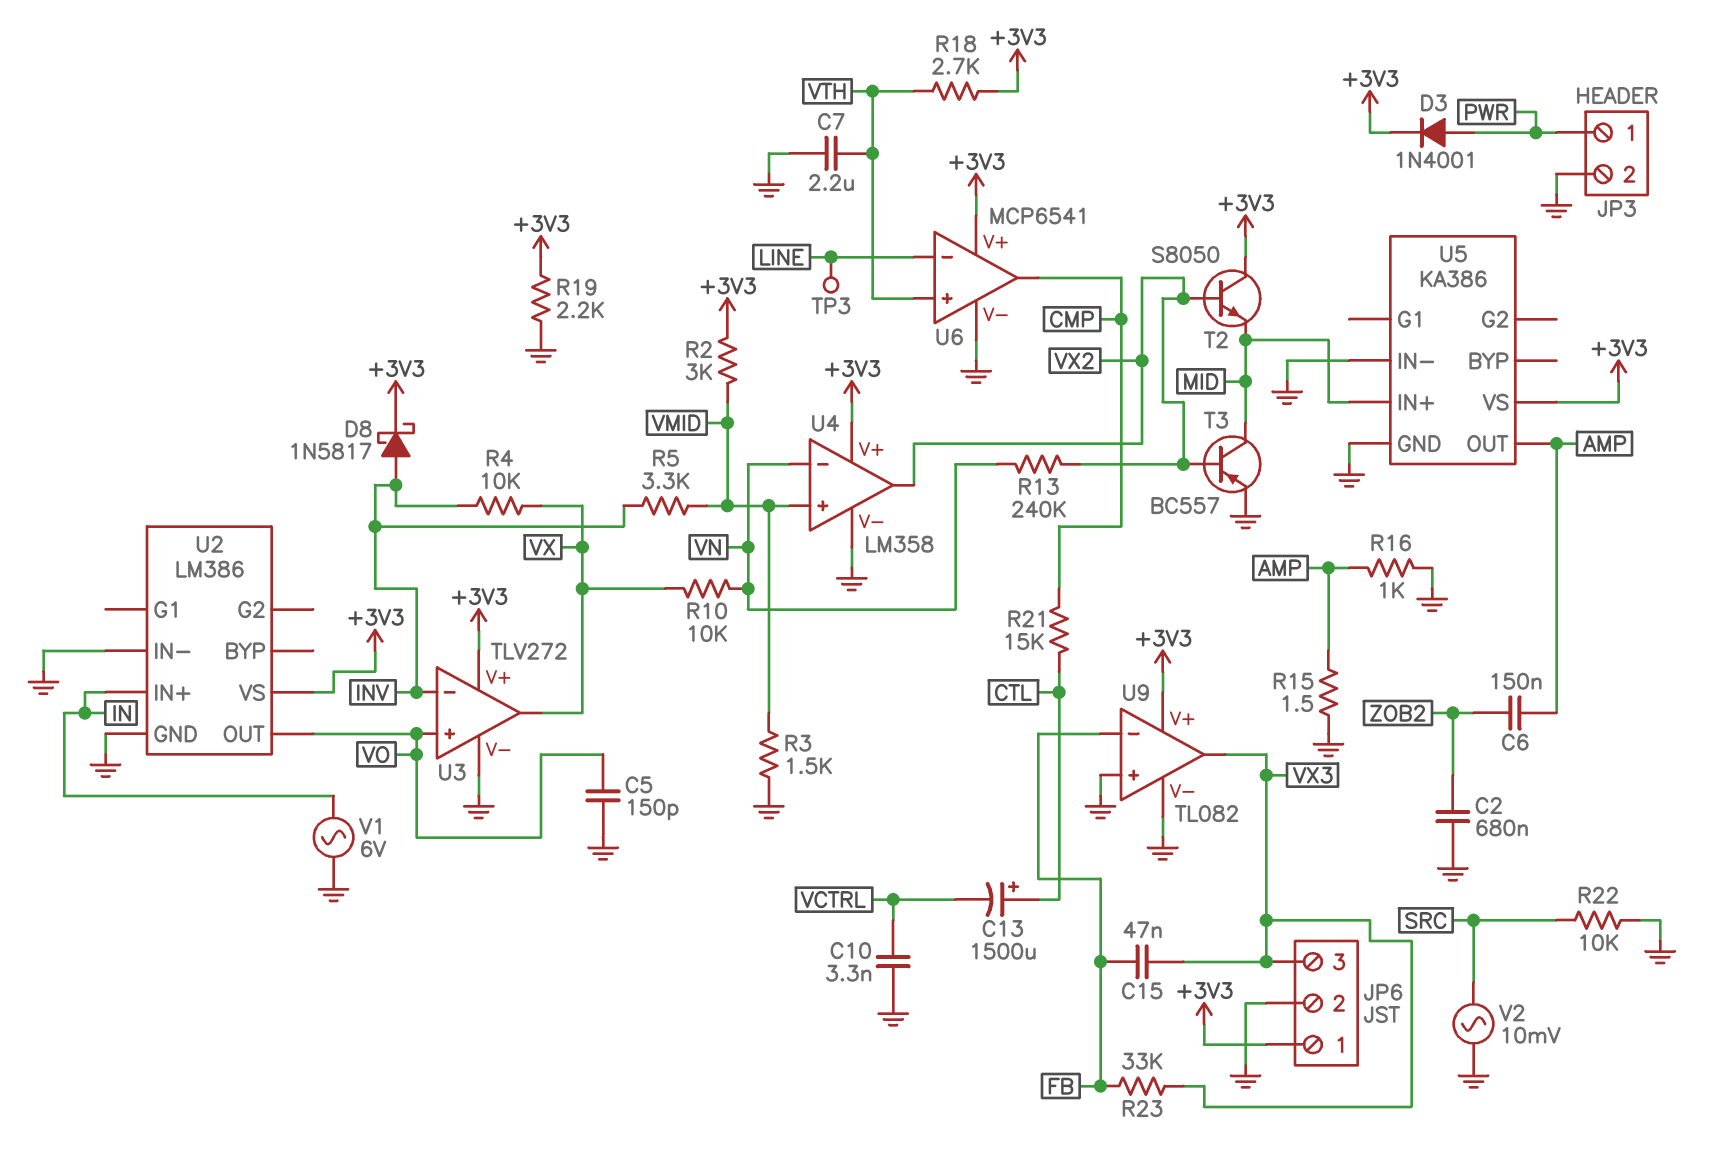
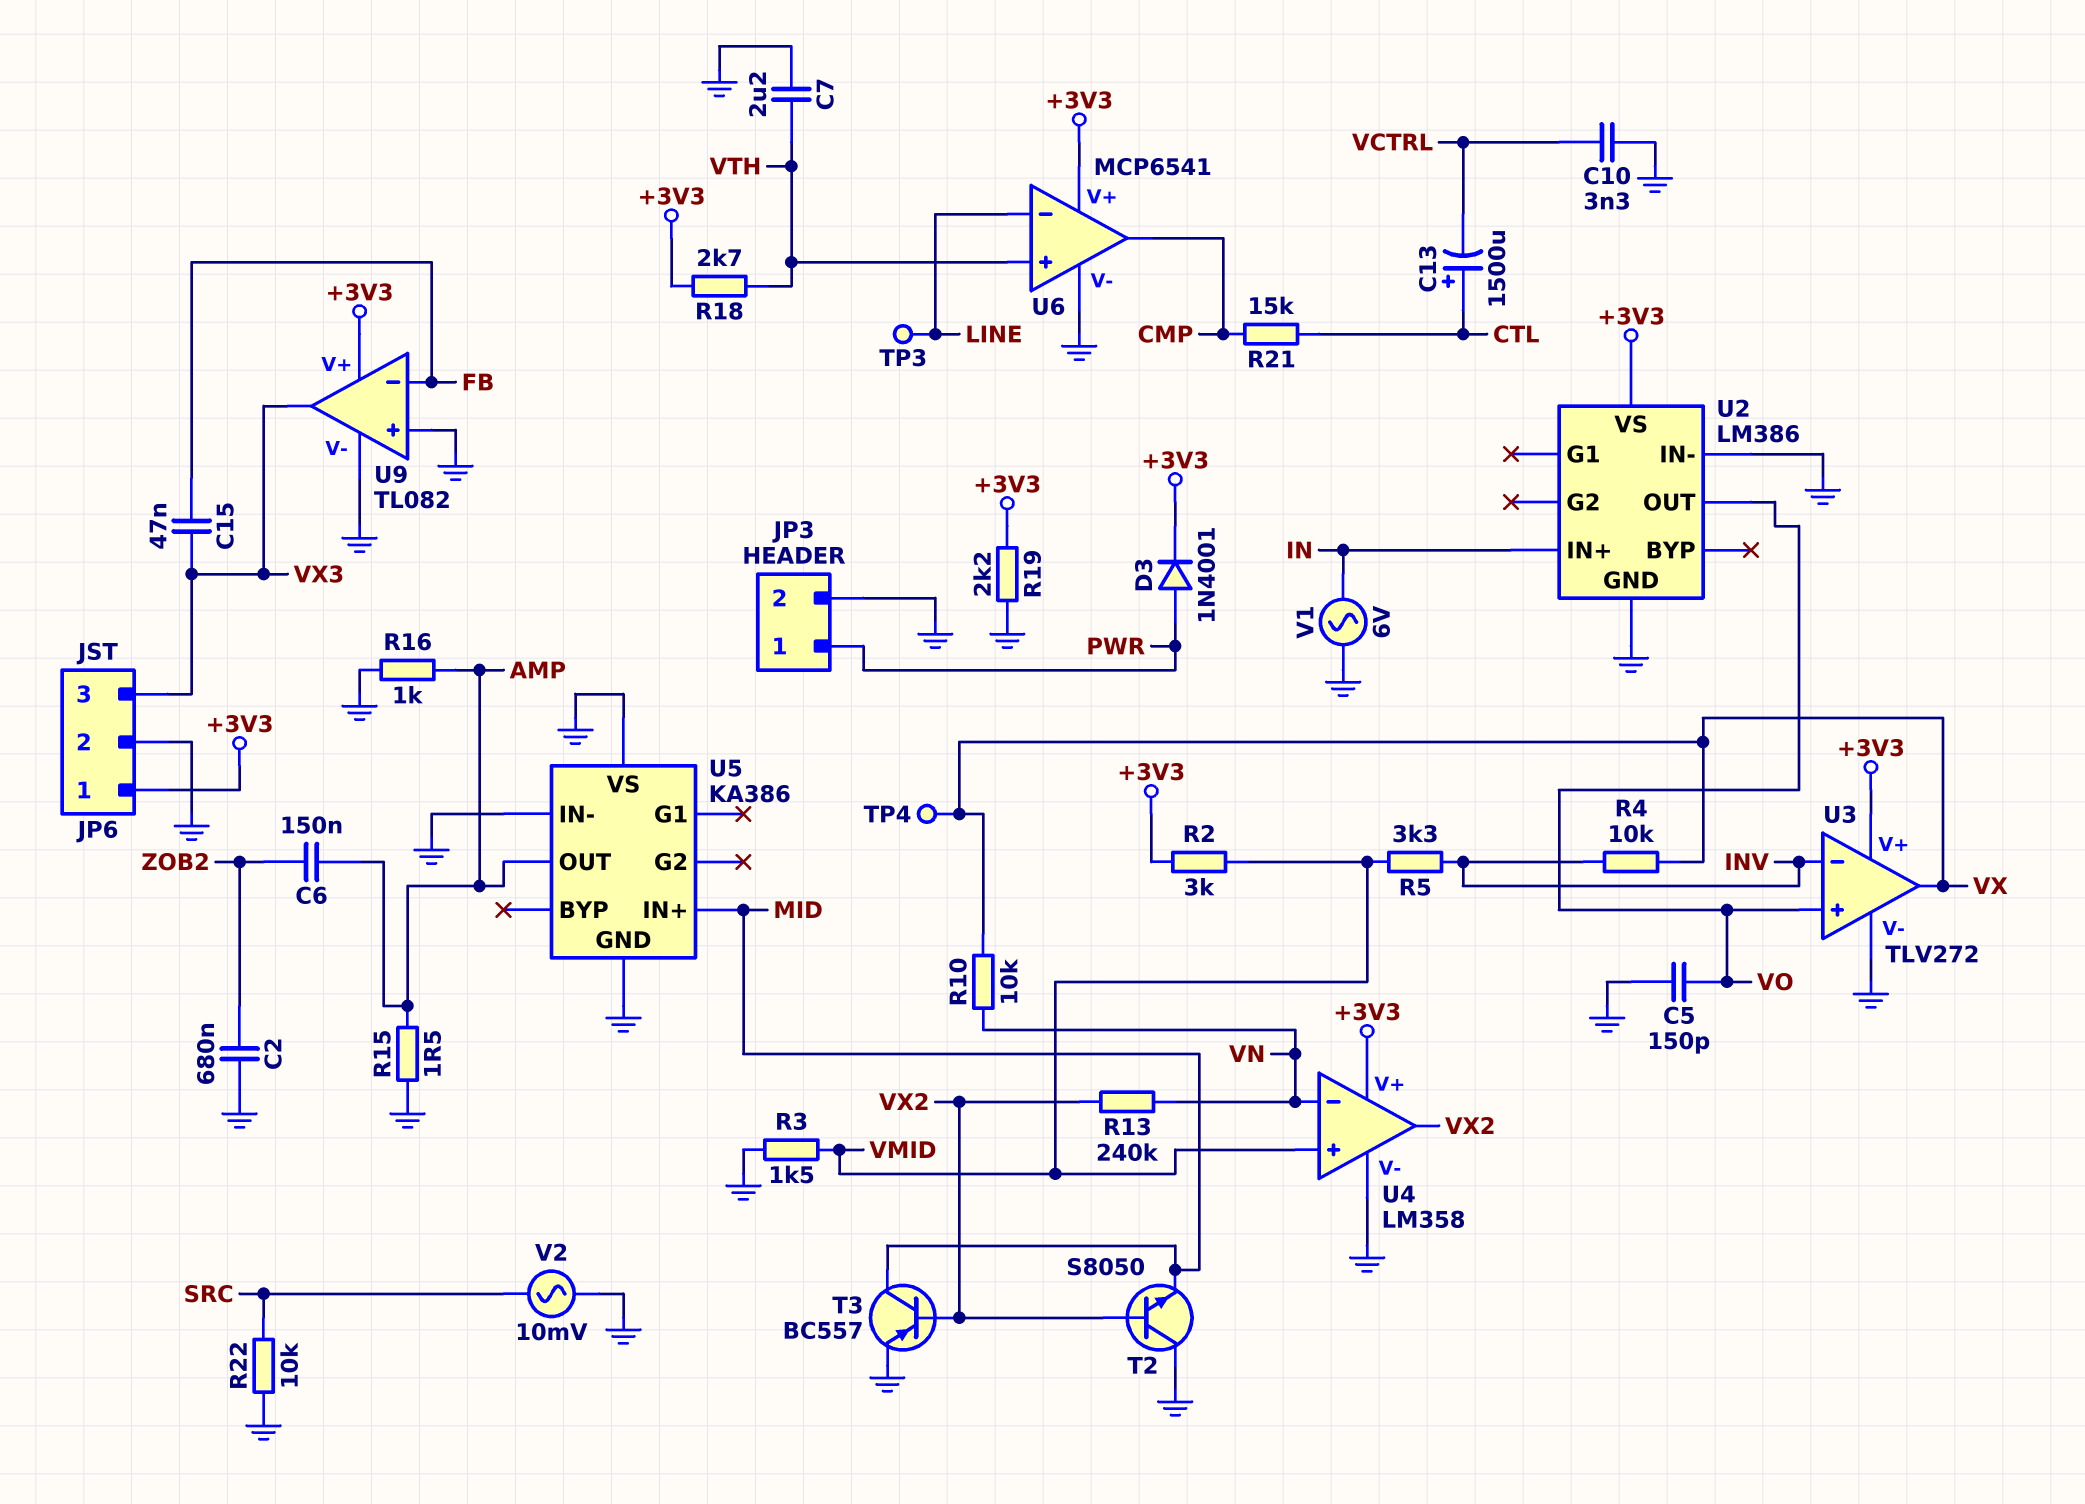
D8: schottky 1N5817 (A INV, K +3V3) -> none
R23: 33k (FB, VX3) -> none
T2: NPN S8050 (B VX2, C +3V3, E MID) -> NPN S8050 (B VX2, C GND, E MID)
TP4: none -> test point (VX)
U5 pin VS: +3V3 -> GND

